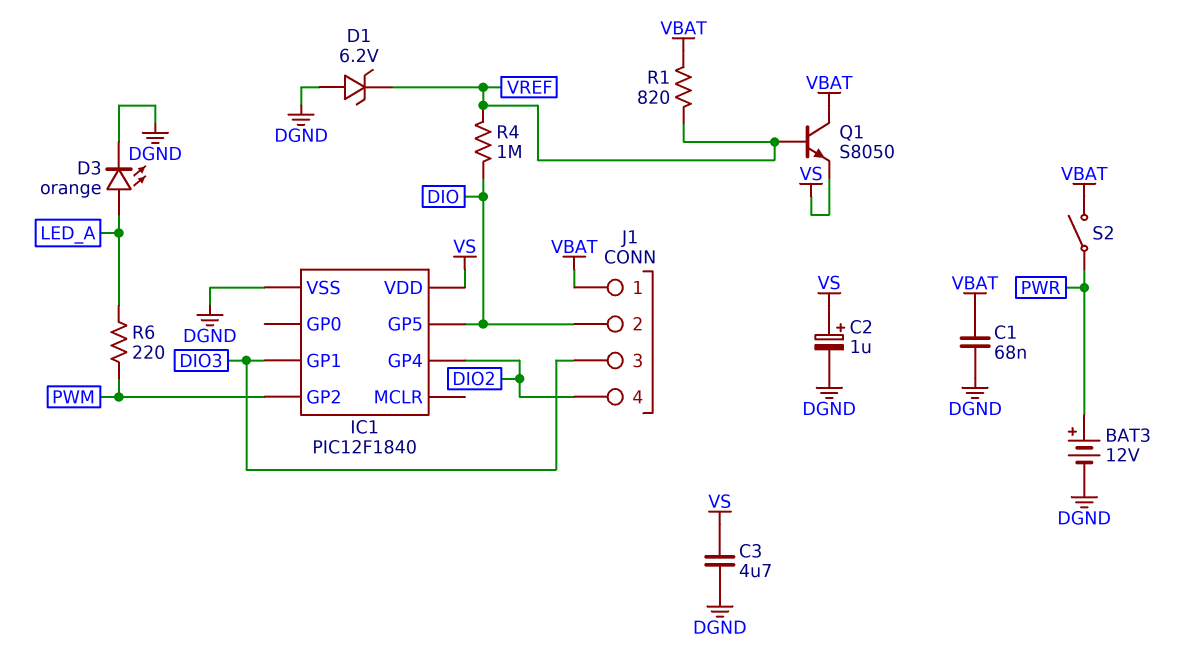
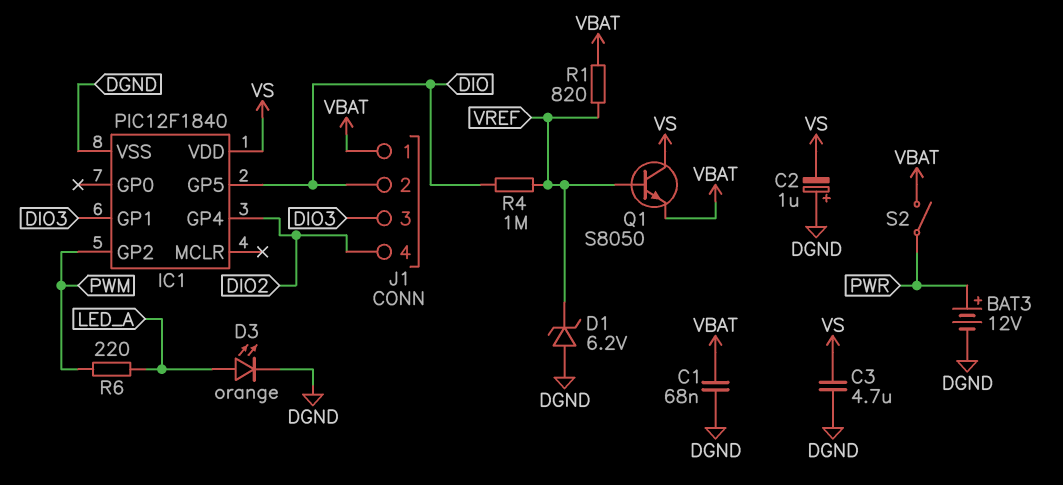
C2: 1uF (plus VS, minus DGND) -> 1uF (plus DGND, minus VS)
Q1: NPN S8050 (B VREF, C VBAT, E VS) -> NPN S8050 (B VREF, C VS, E VBAT)

